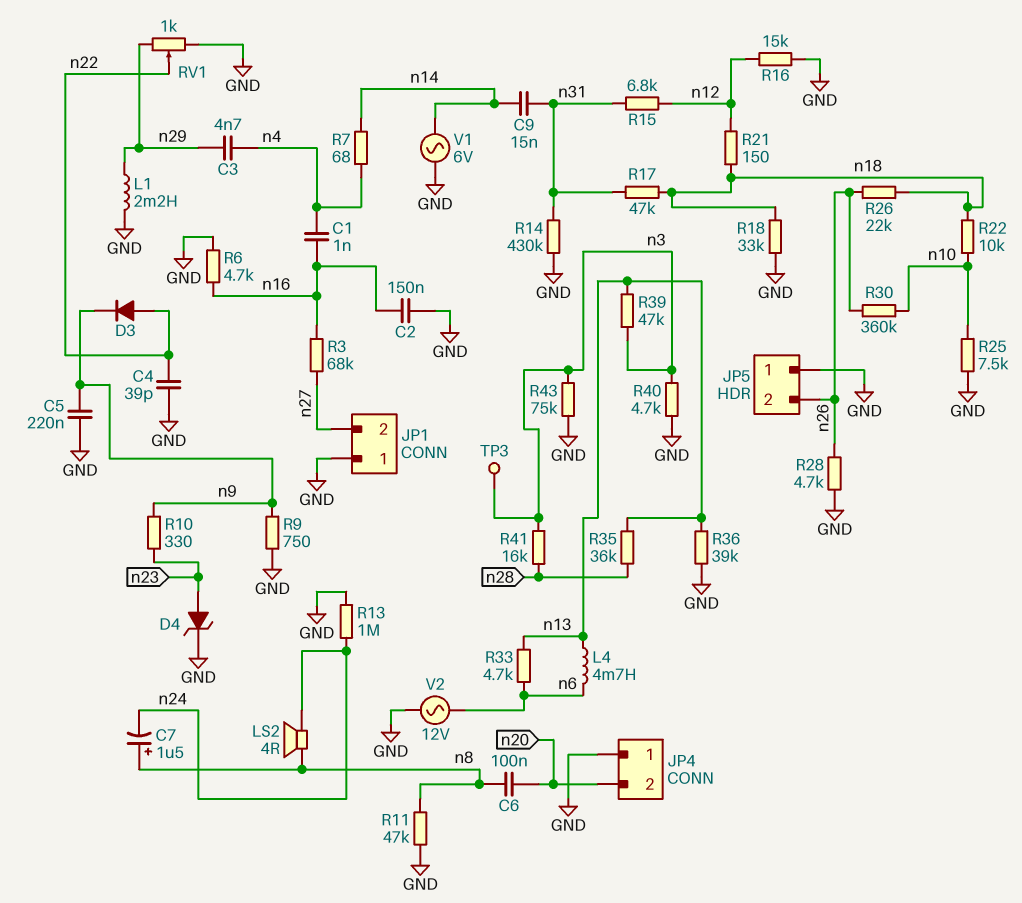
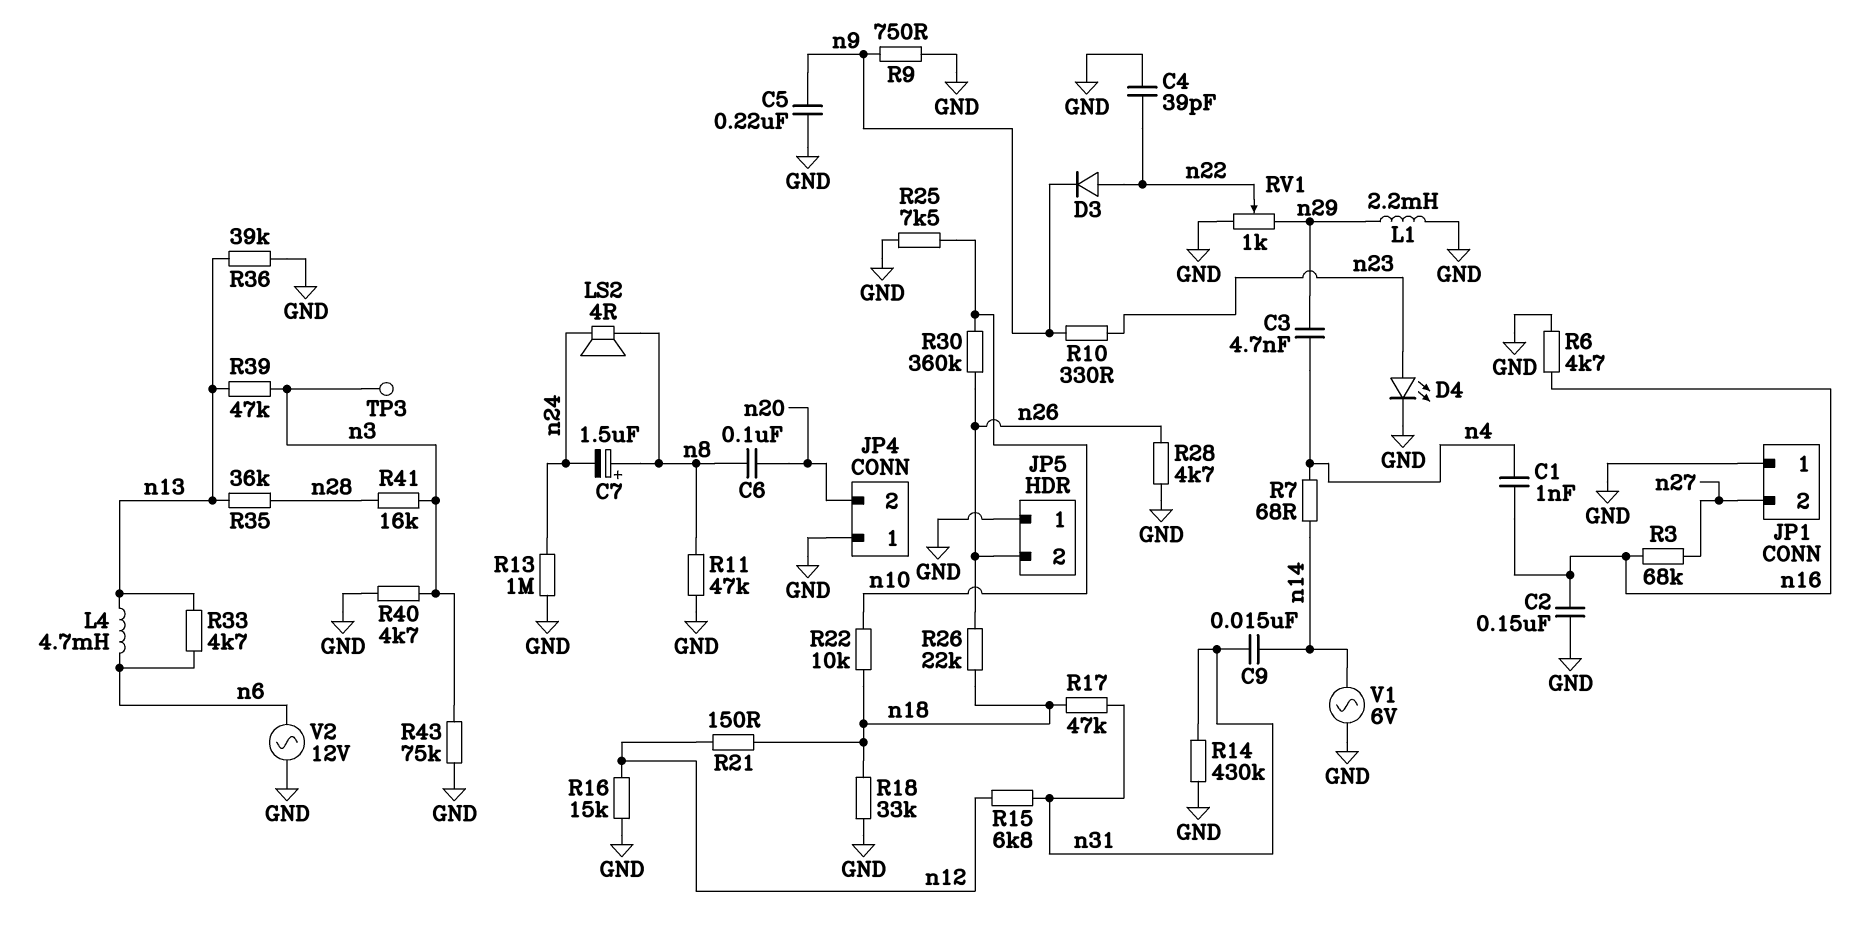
D4: zener (A n23, K GND) -> LED (A n23, K GND)

